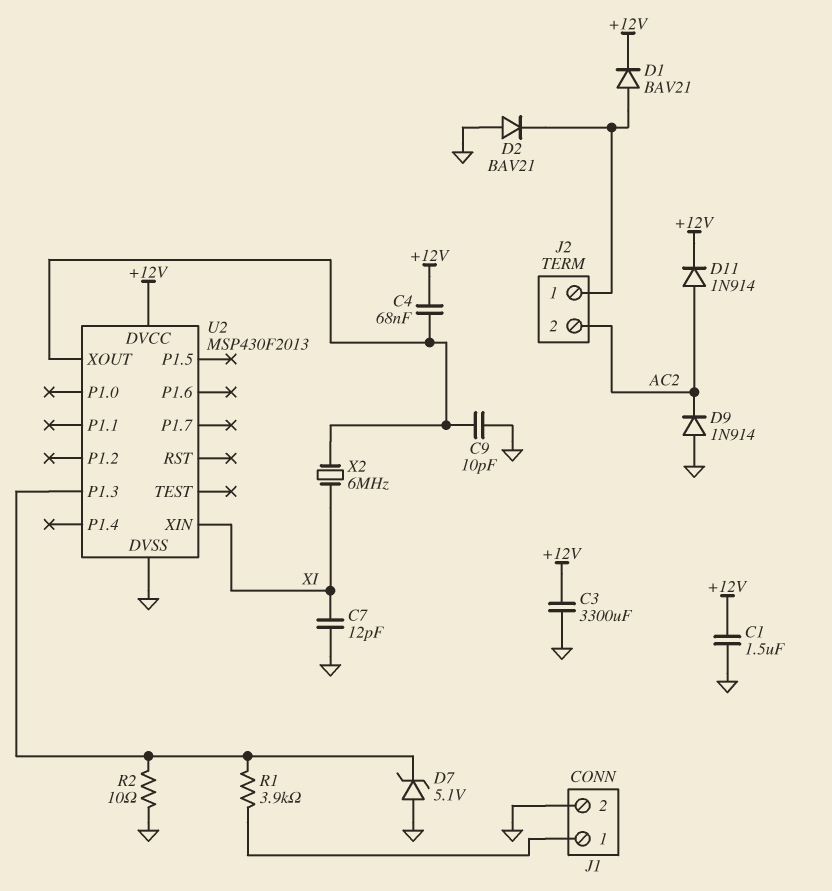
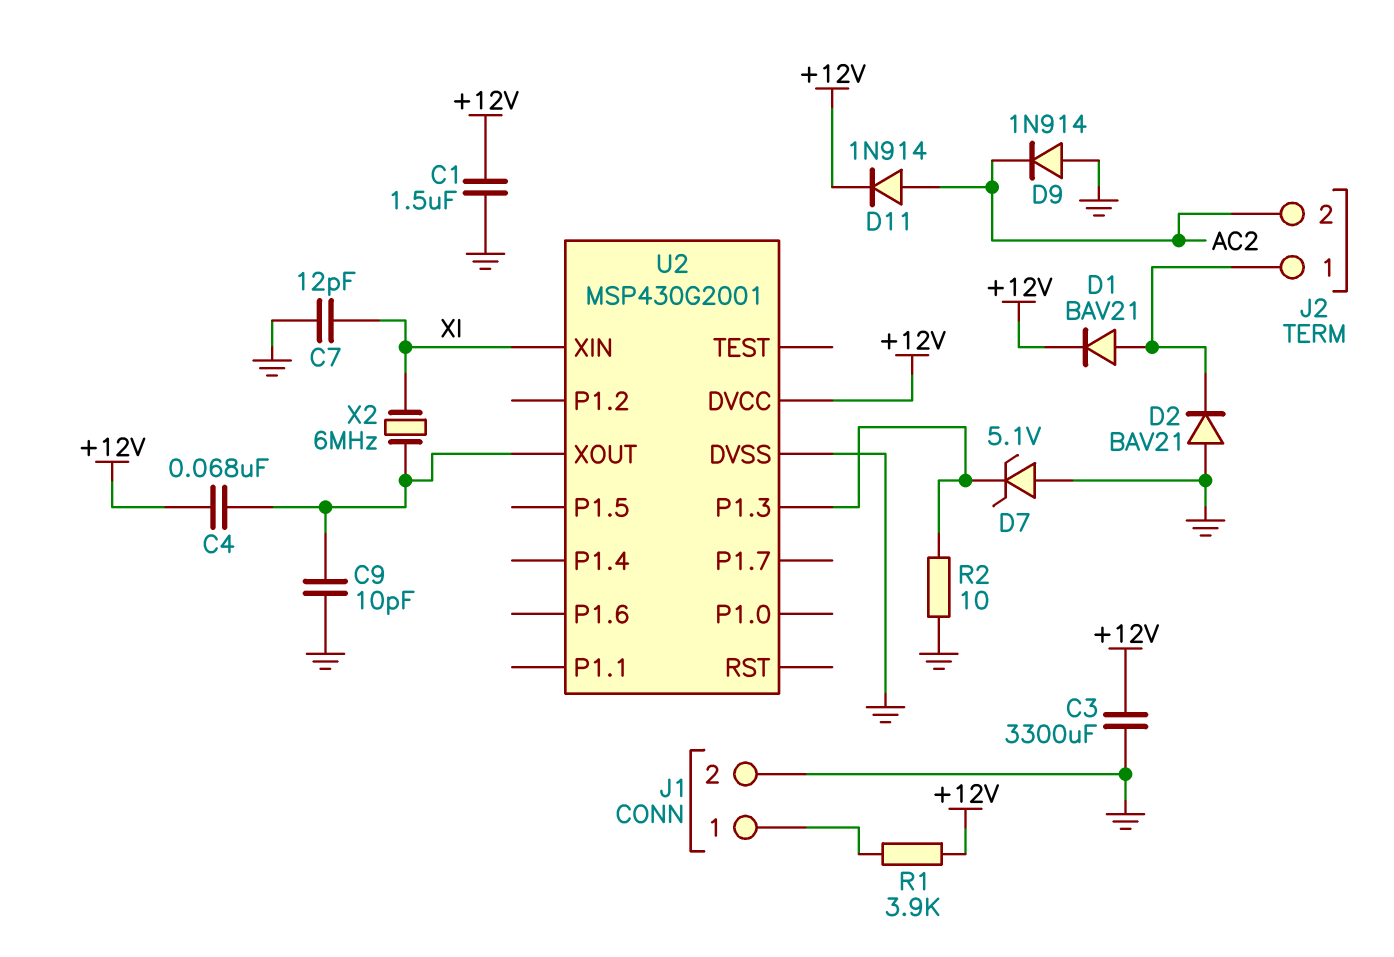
R1: 3.9k (J1/1, U2/P1.3) -> 3.9k (+12V, J1/1)
U2: MSP430F2013 -> MSP430G2001

